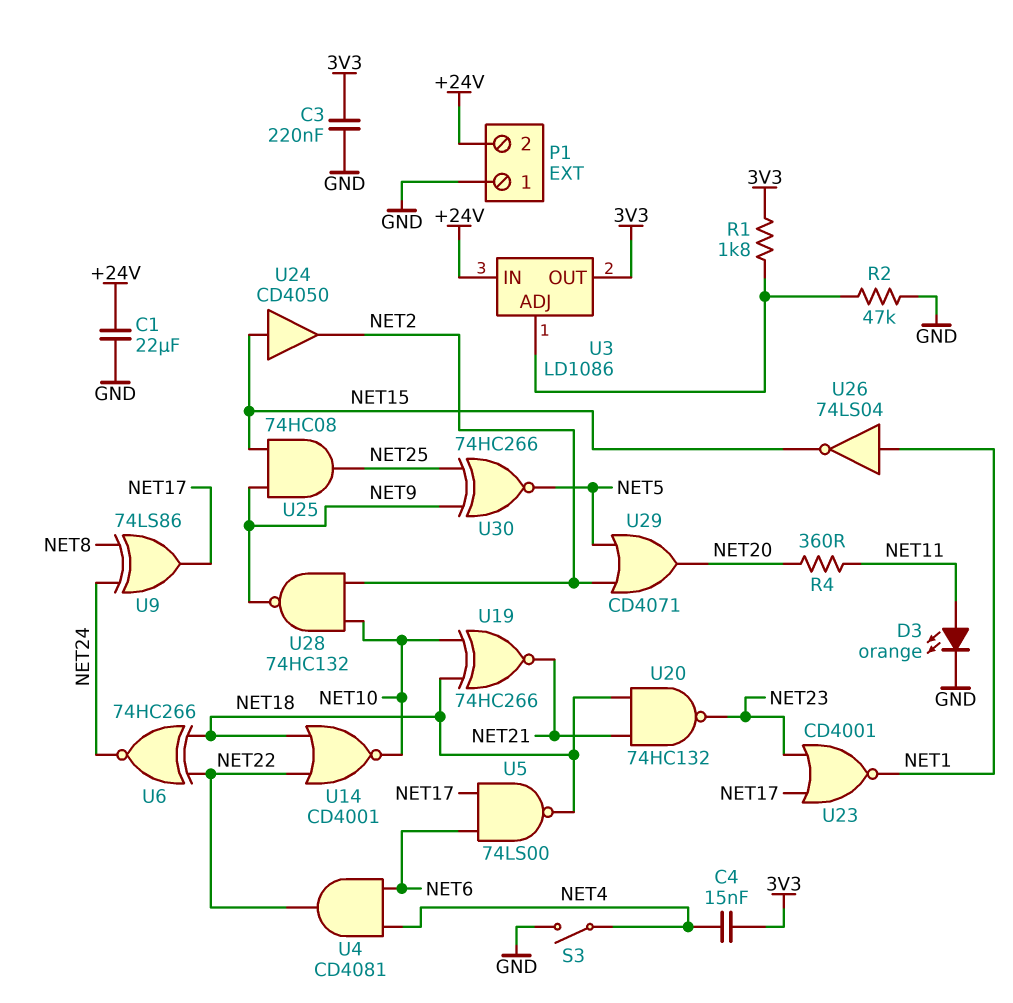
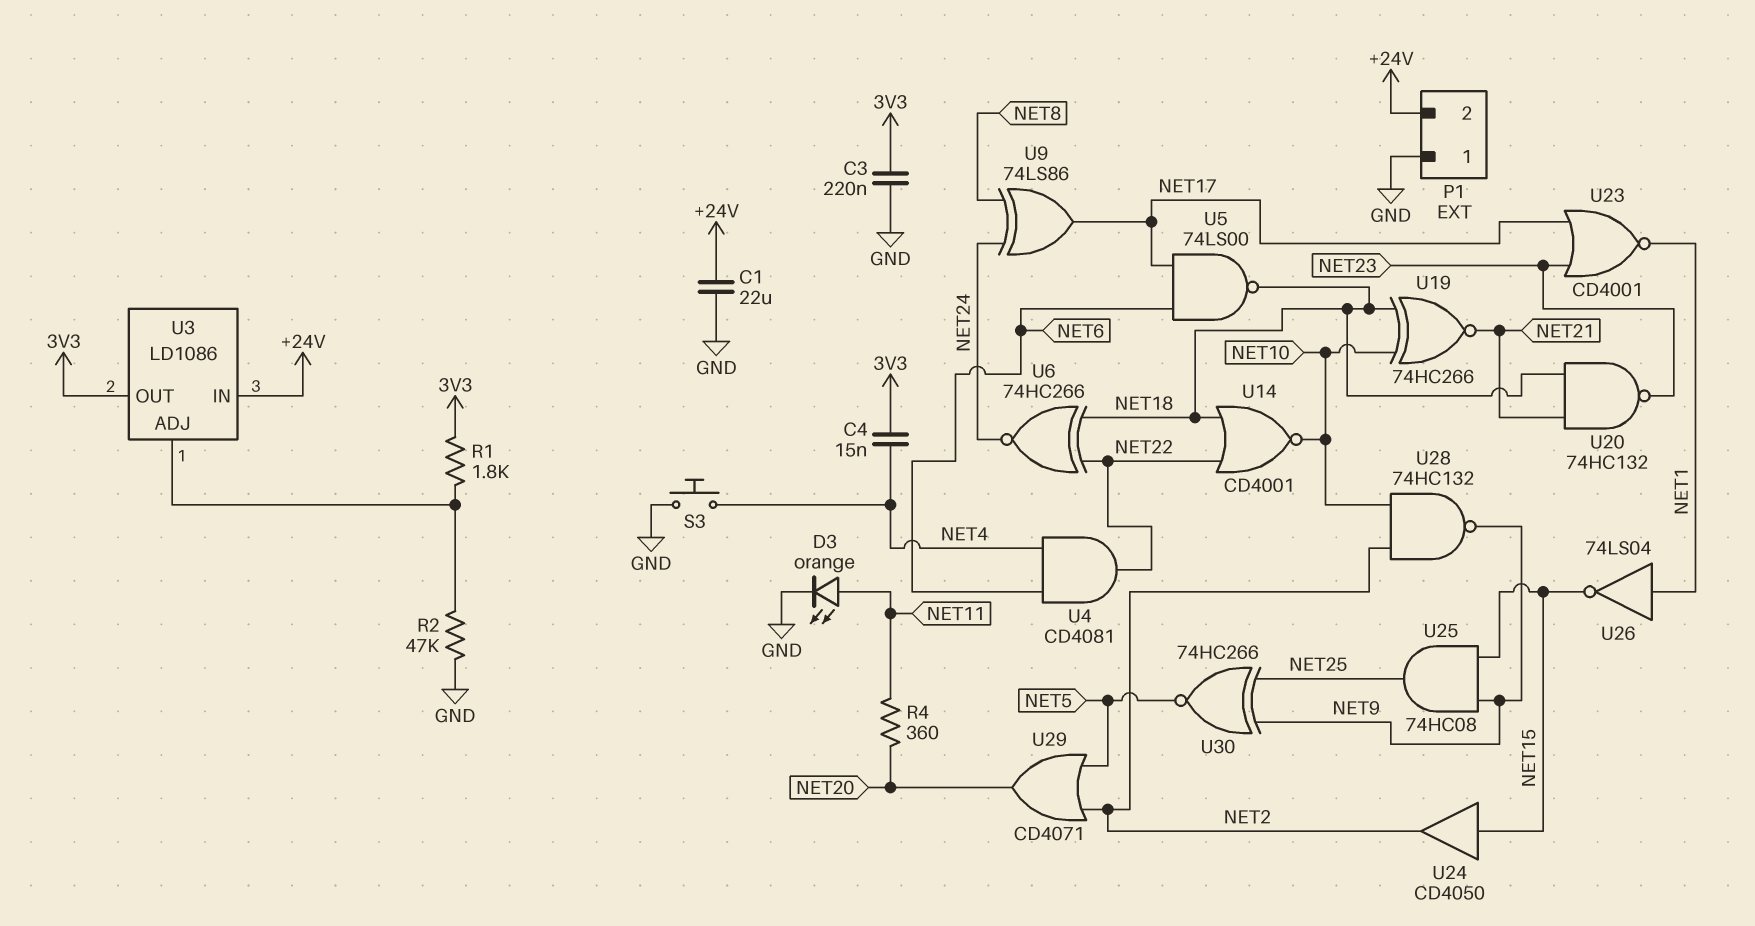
S3: switch (GND, NET4) -> button (GND, NET4)

